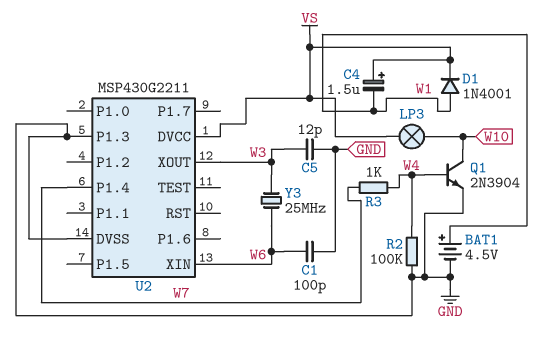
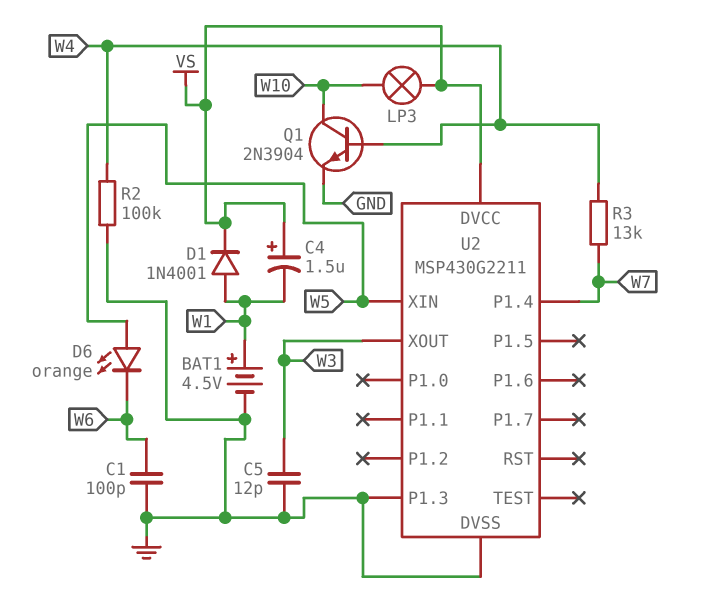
D6: none -> LED orange (A W5, K W6)
R3: 1k (W4, W7) -> 13k (W4, W7)
U2 pin XIN: W6 -> W5
Y3: 25MHz (W3, W6) -> none

